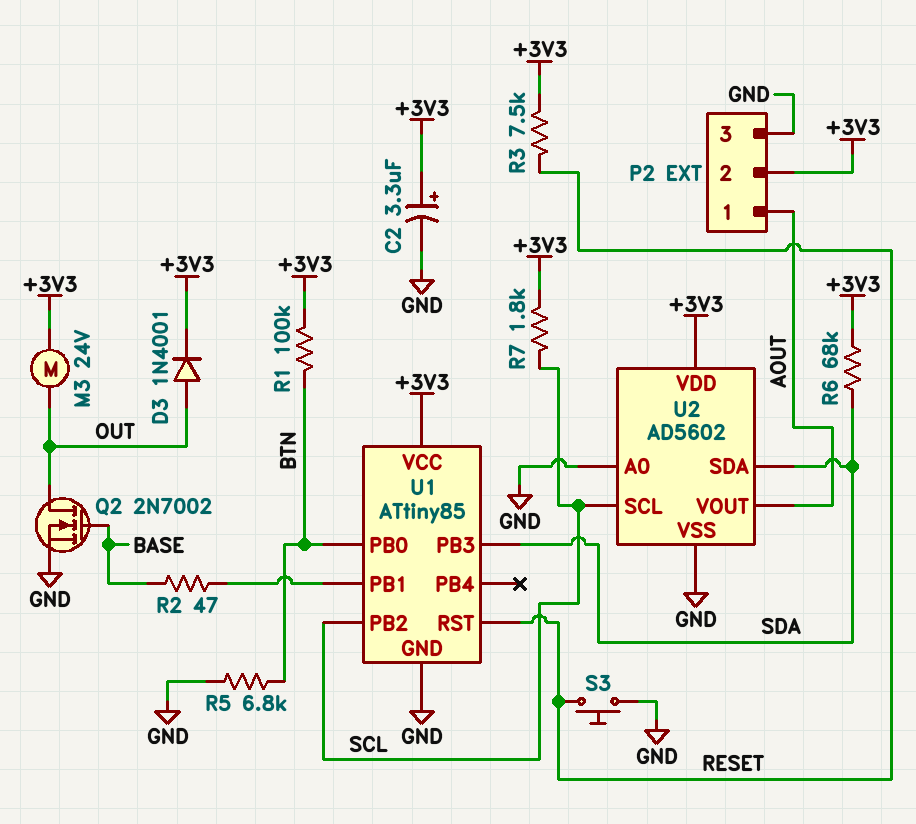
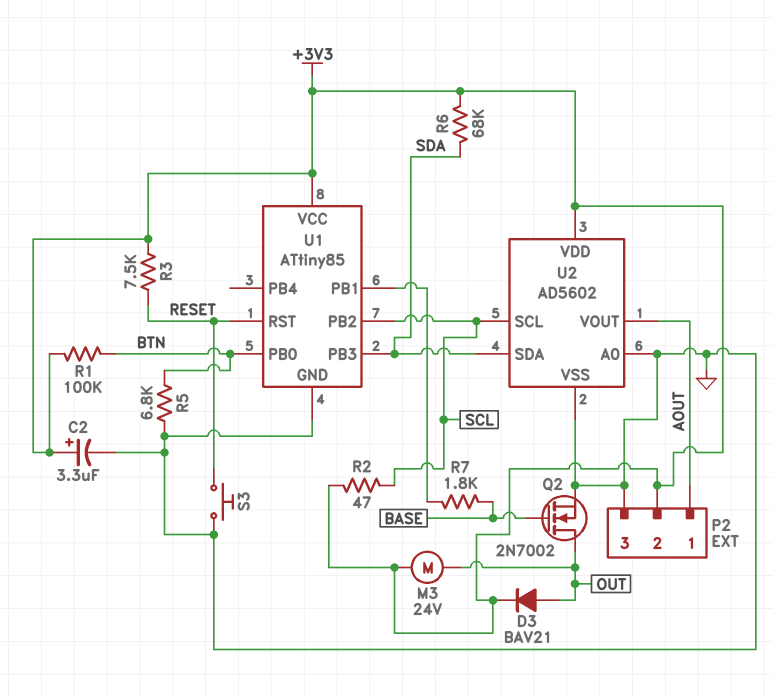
D3: diode 1N4001 (A OUT, K +3V3) -> diode BAV21 (A OUT, K +3V3)
R2: 47 (BASE, U1/PB1) -> 47 (+3V3, SCL)
R7: 1.8k (+3V3, SCL) -> 1.8k (BASE, U1/PB1)

